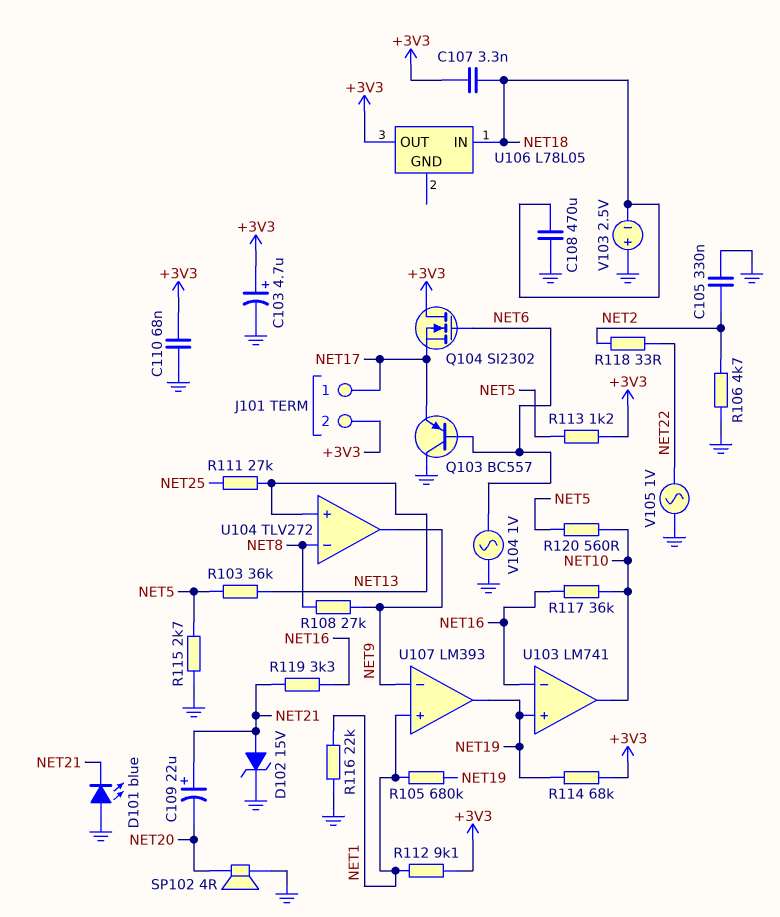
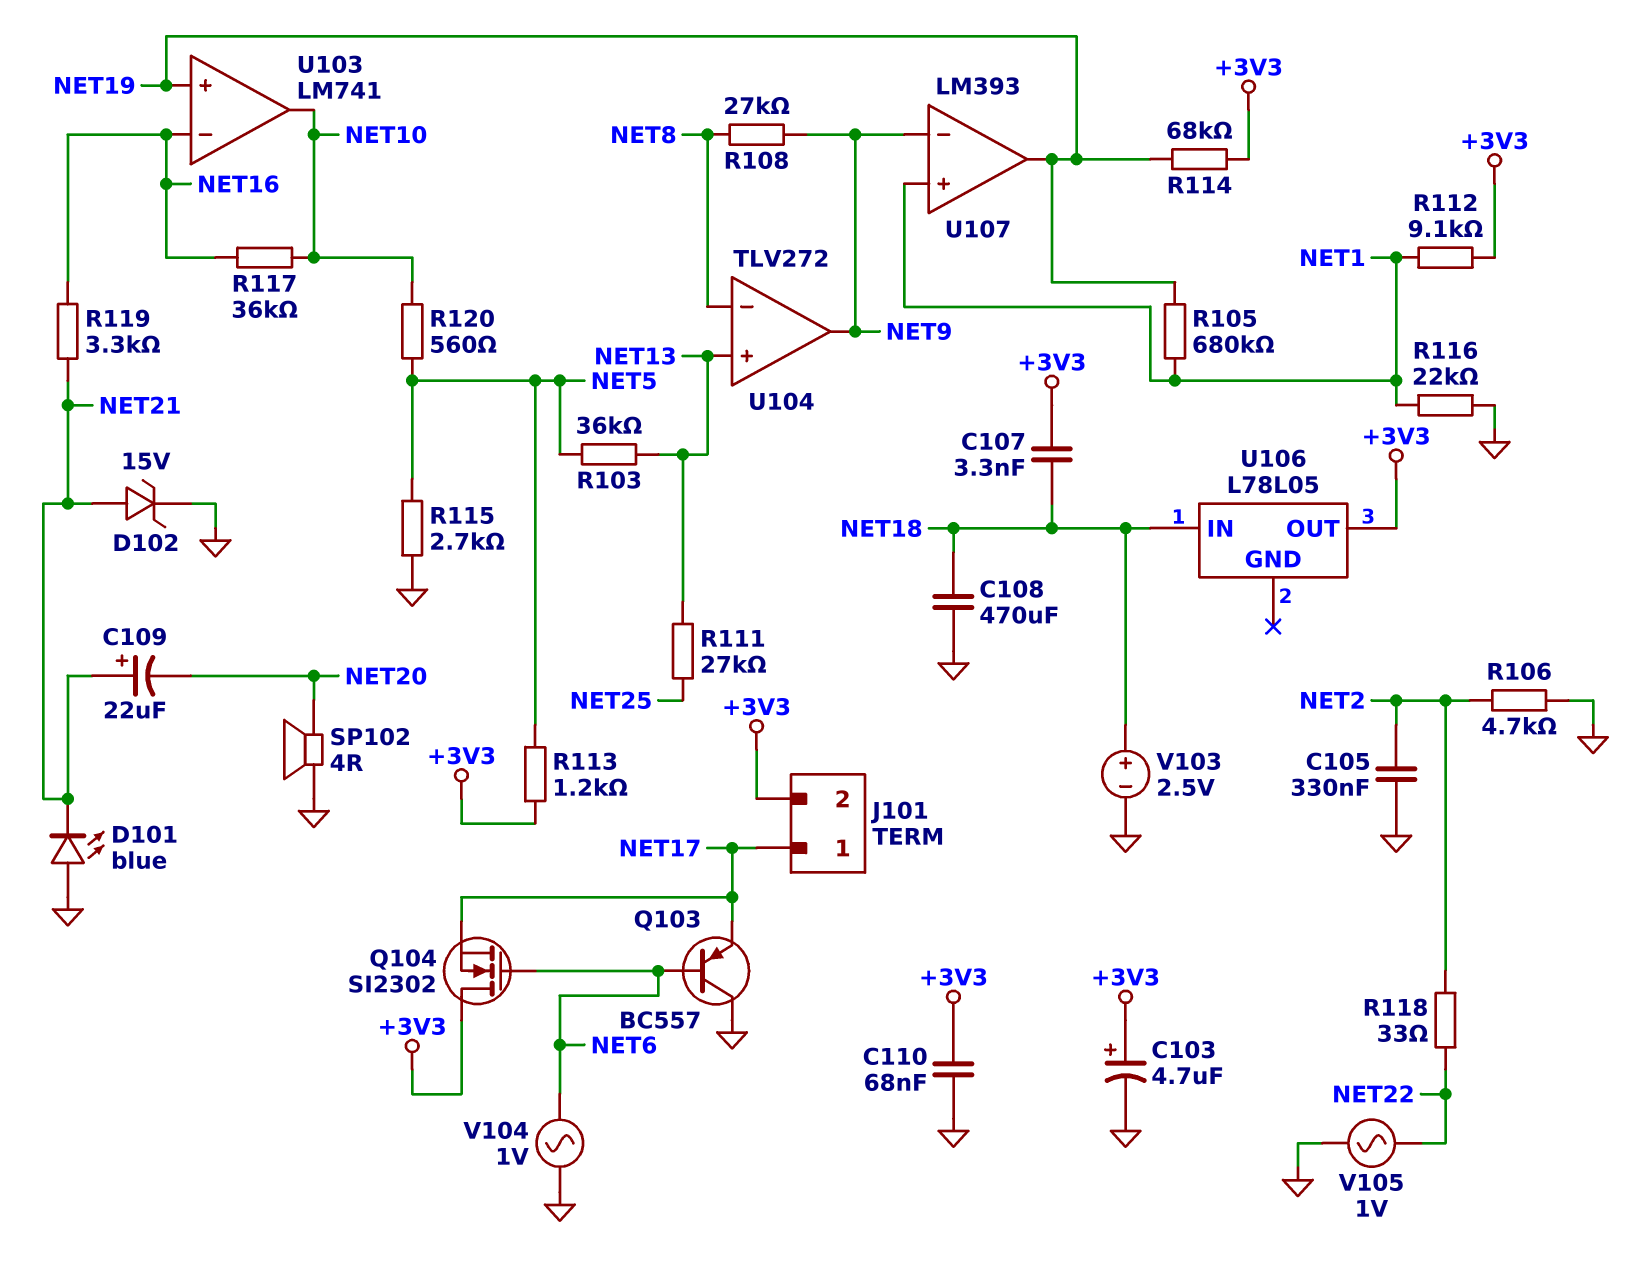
V103: 2.5V (plus GND, minus NET18) -> 2.5V (plus NET18, minus GND)

